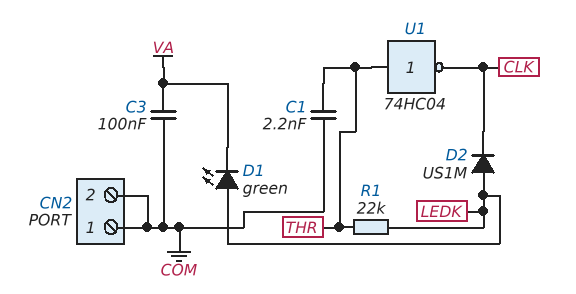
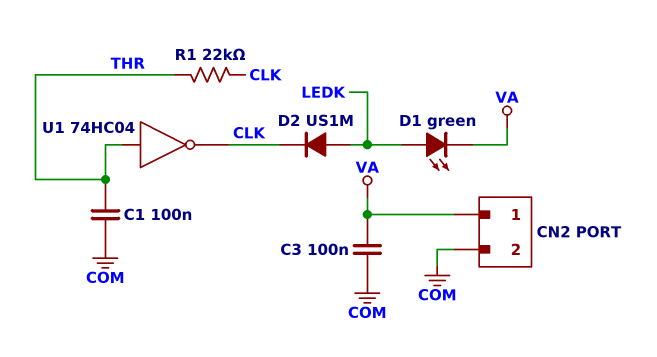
C1: 2.2nF (COM, THR) -> 100nF (COM, THR)
CN2 pin 1: COM -> VA
R1: 22k (LEDK, THR) -> 22k (CLK, THR)

